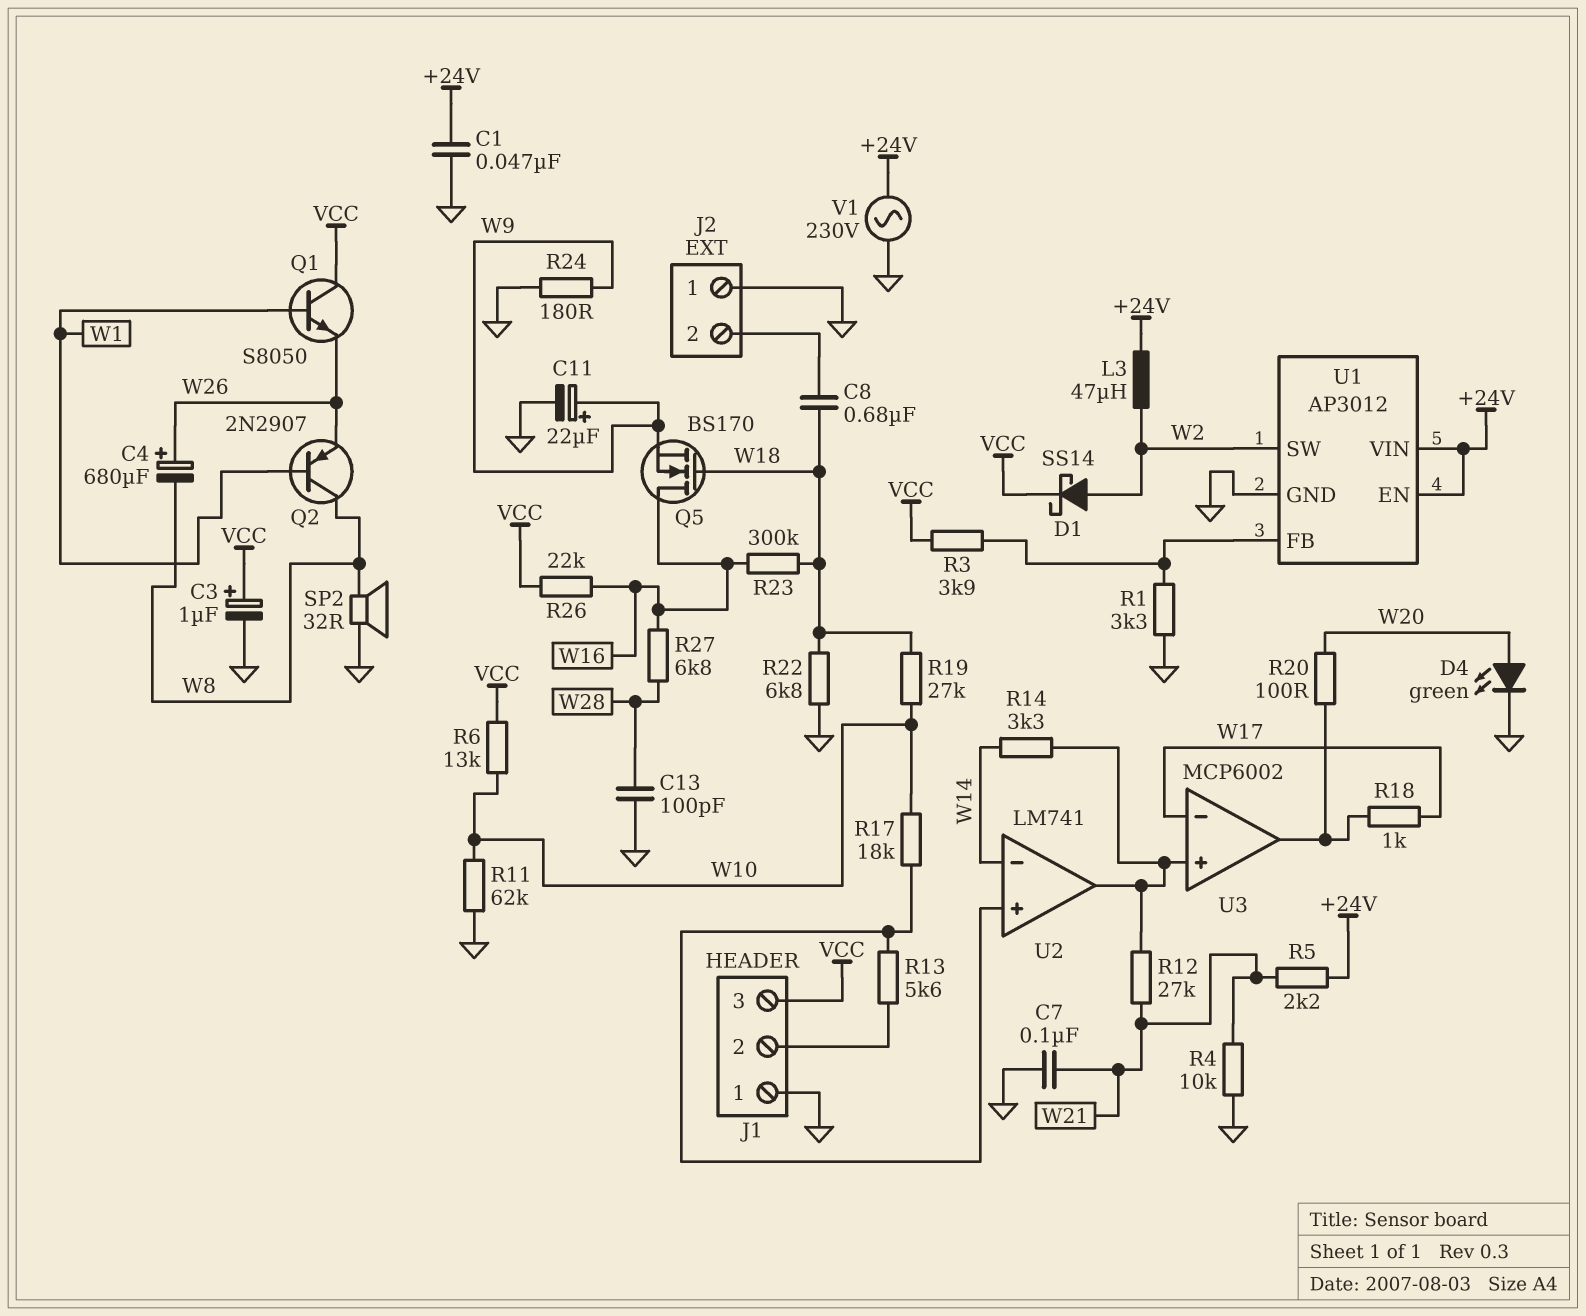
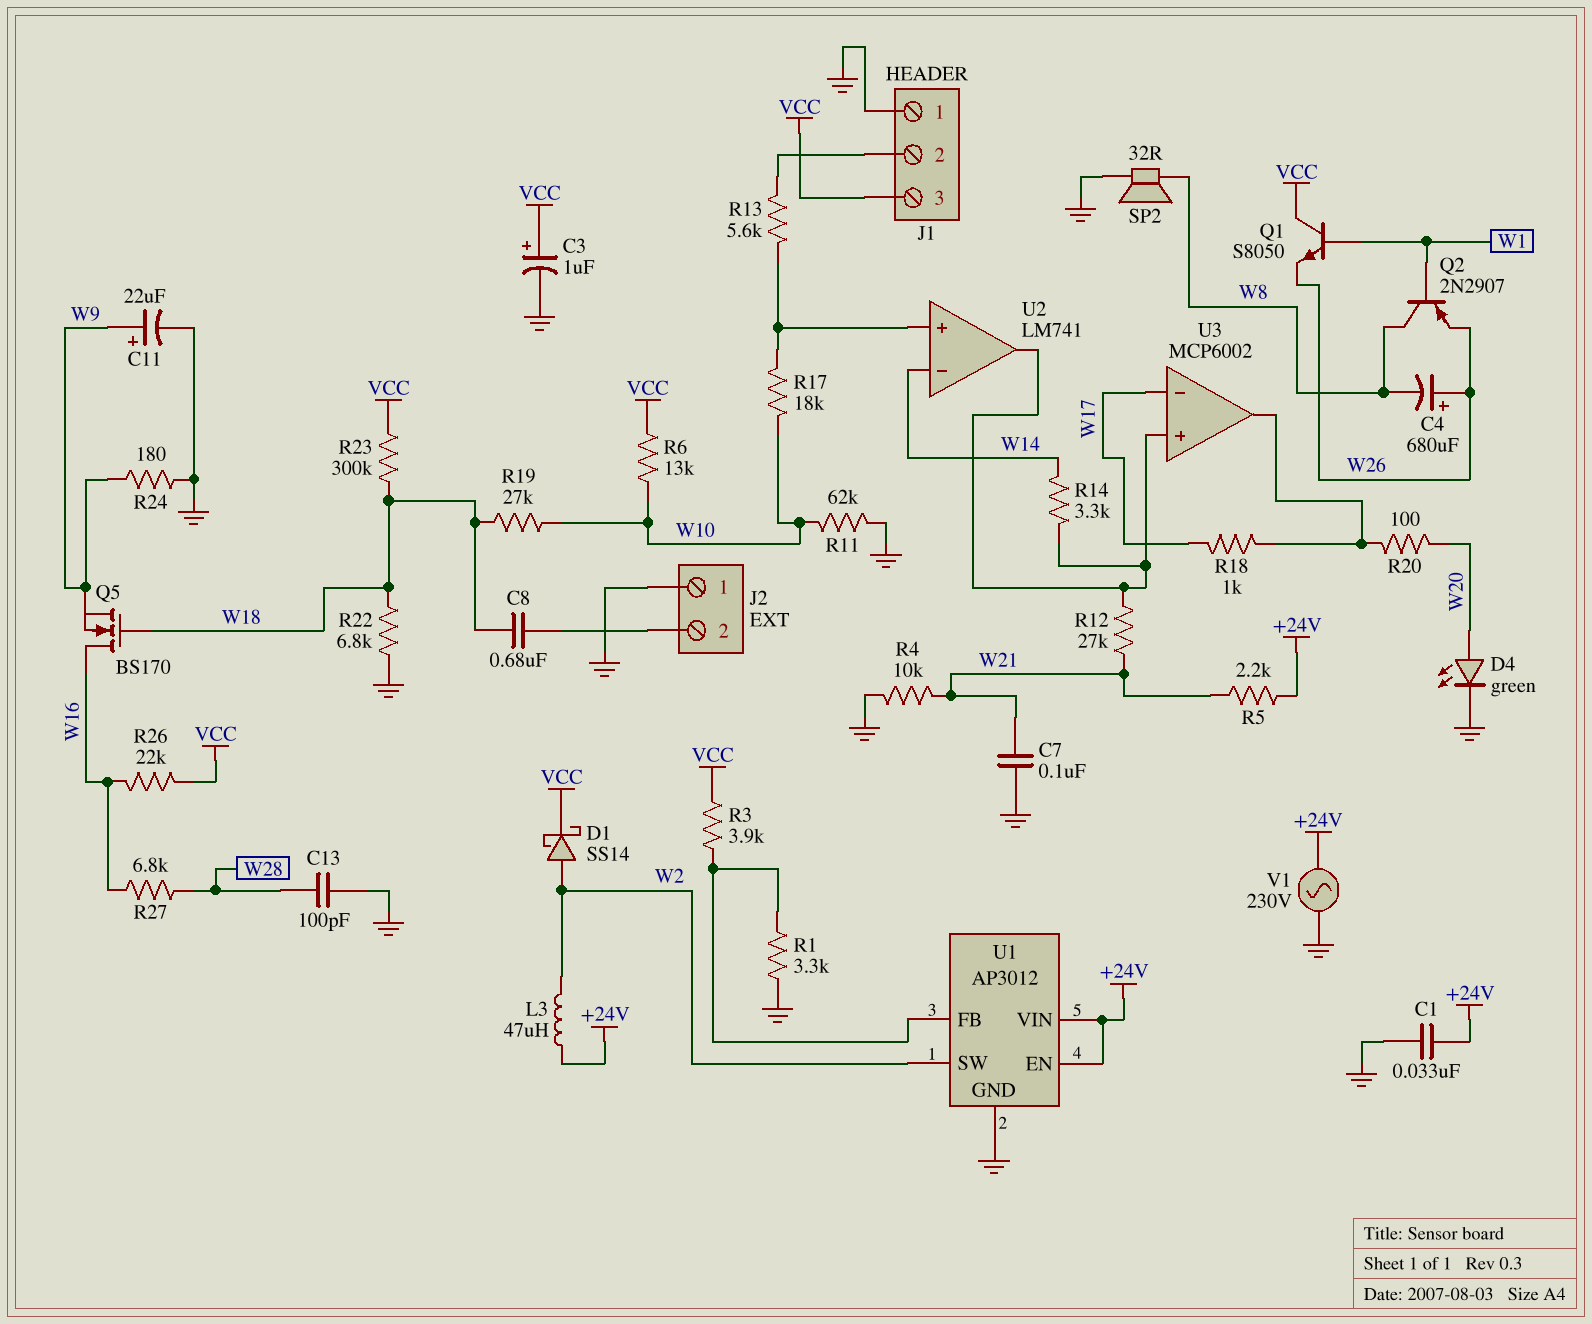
C1: 47nF (+24V, GND) -> 33nF (+24V, GND)
R23: 300k (W16, W18) -> 300k (VCC, W18)

